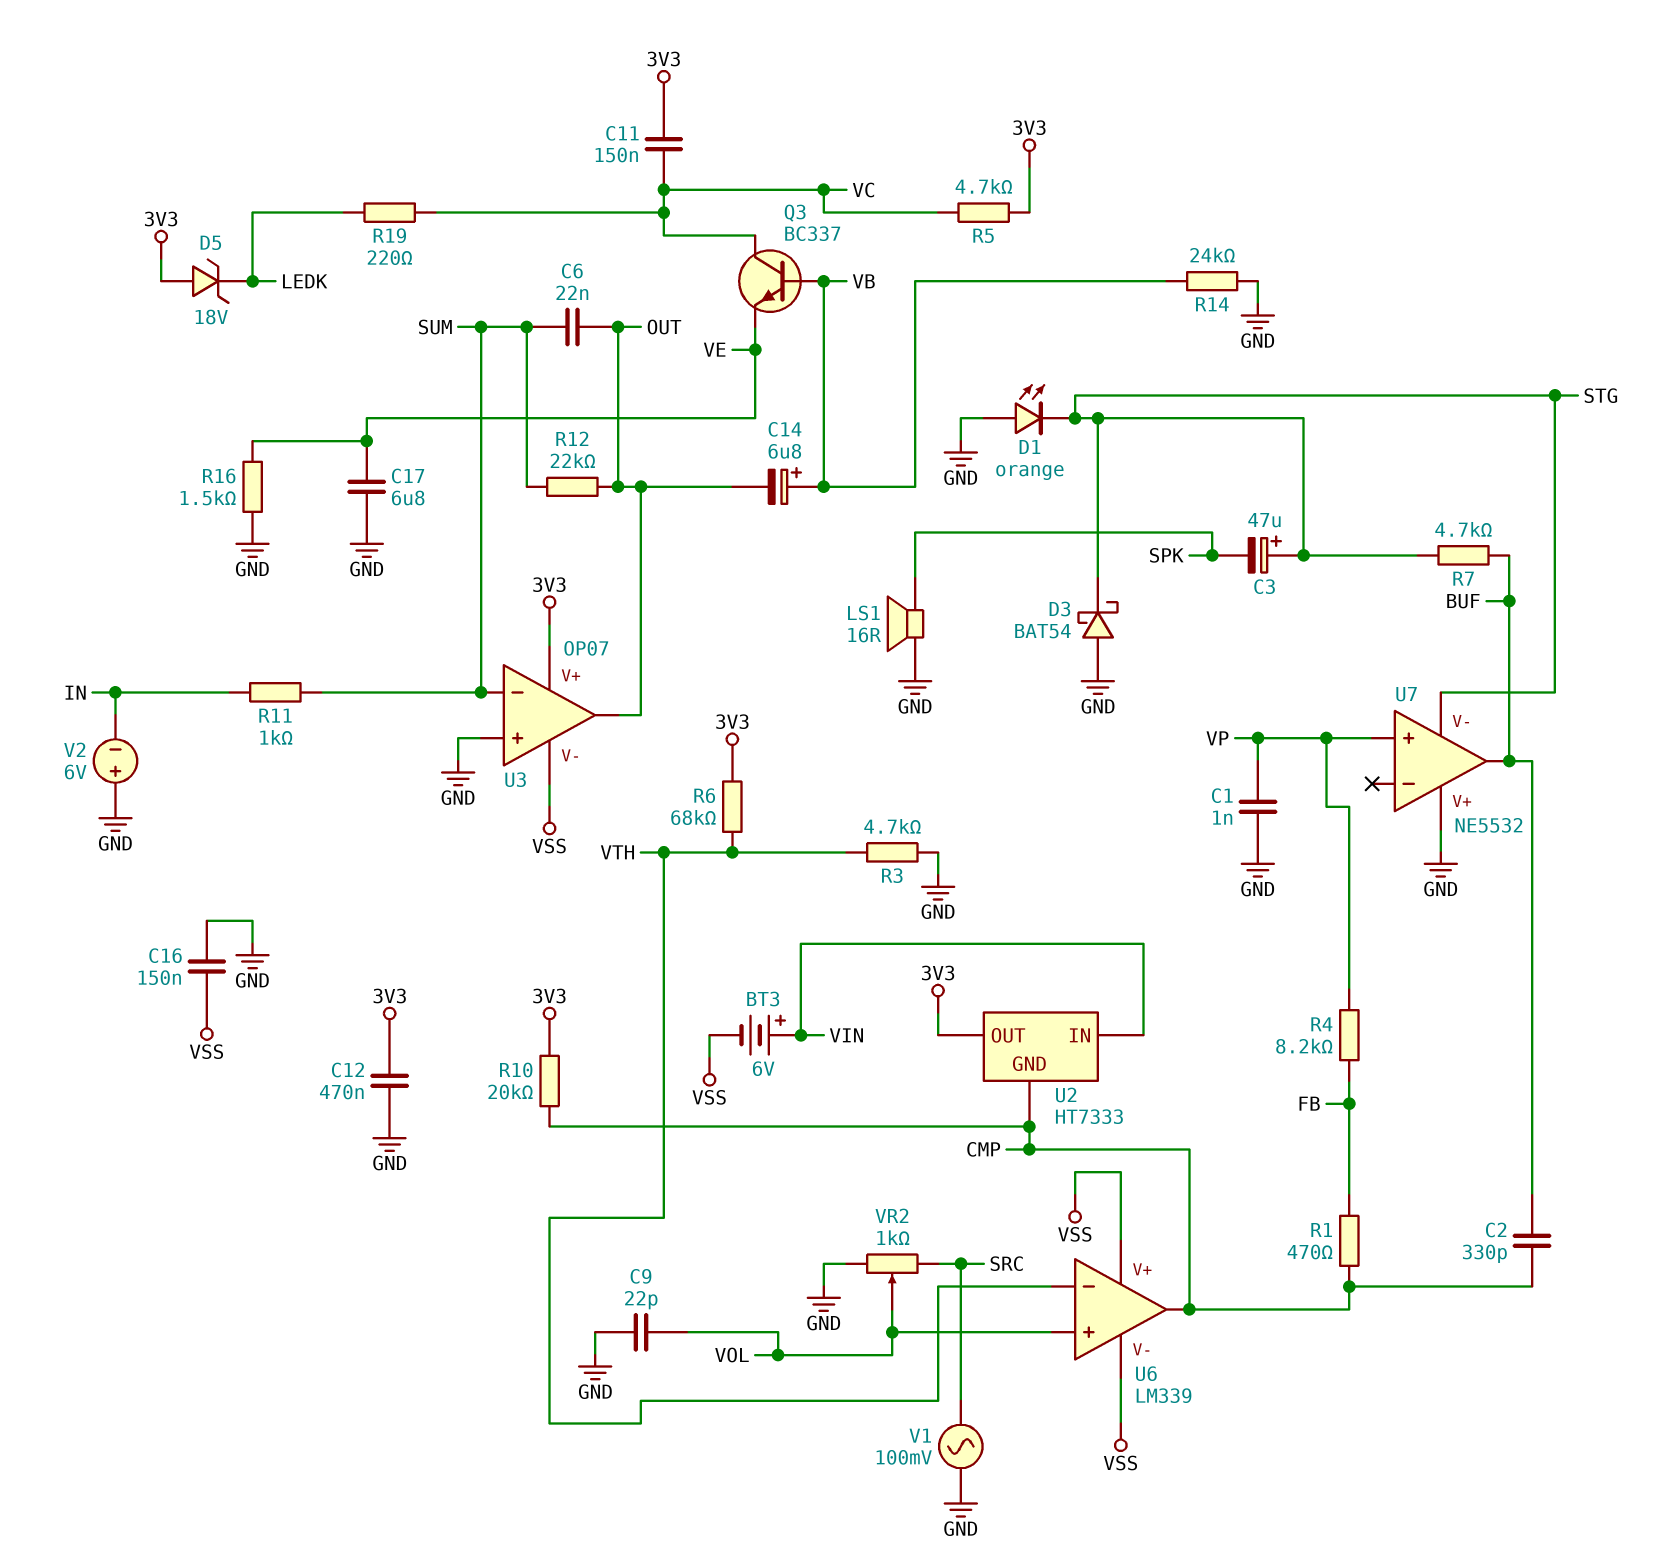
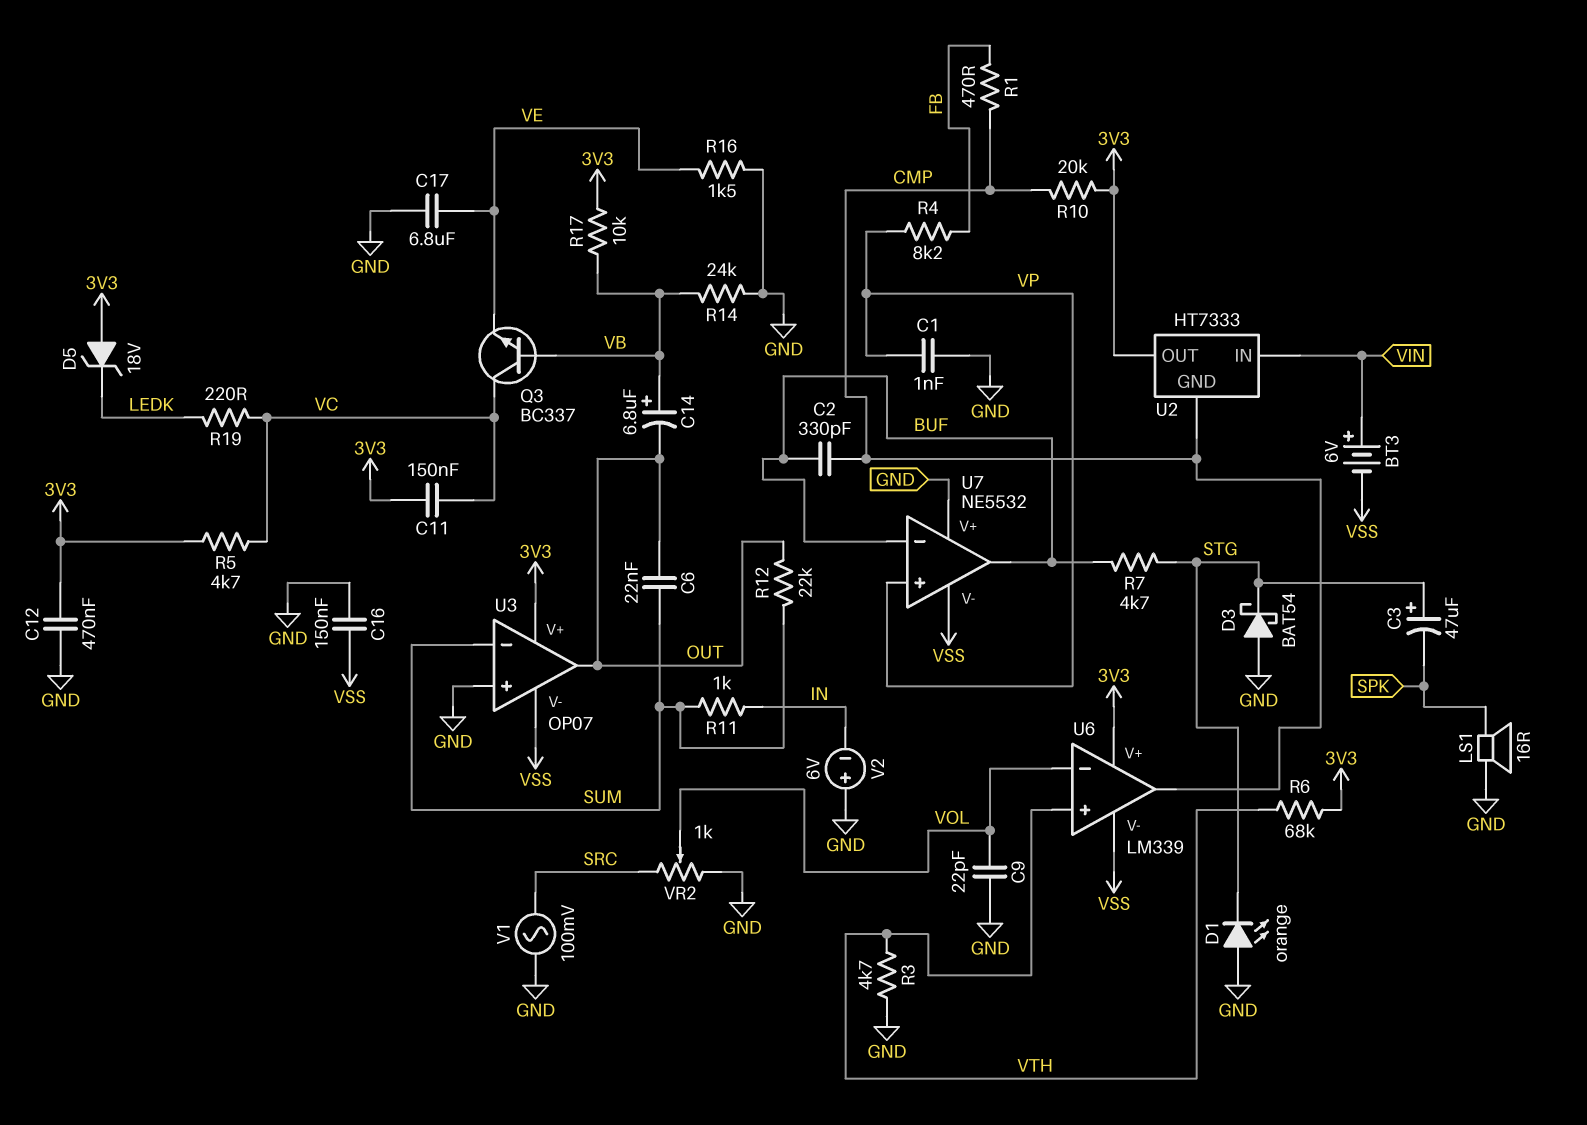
R17: none -> 10k (3V3, VB)
U6 pin V+: VSS -> 3V3
U6 pin in+: VOL -> VTH
U6 pin in-: VTH -> VOL
U7 pin V-: STG -> VSS
U7 pin in-: none -> BUF

